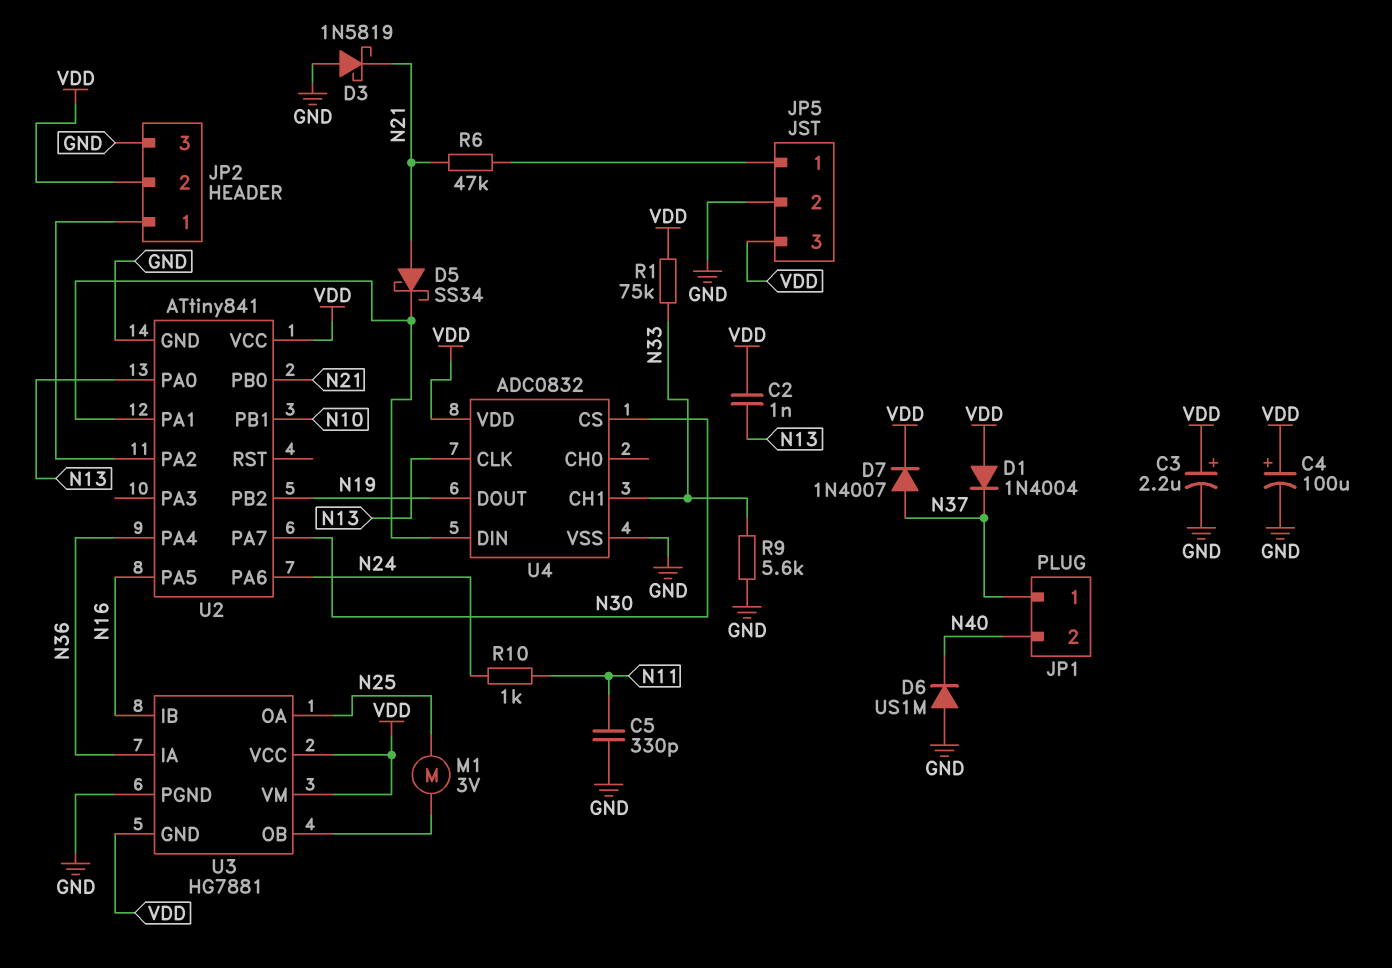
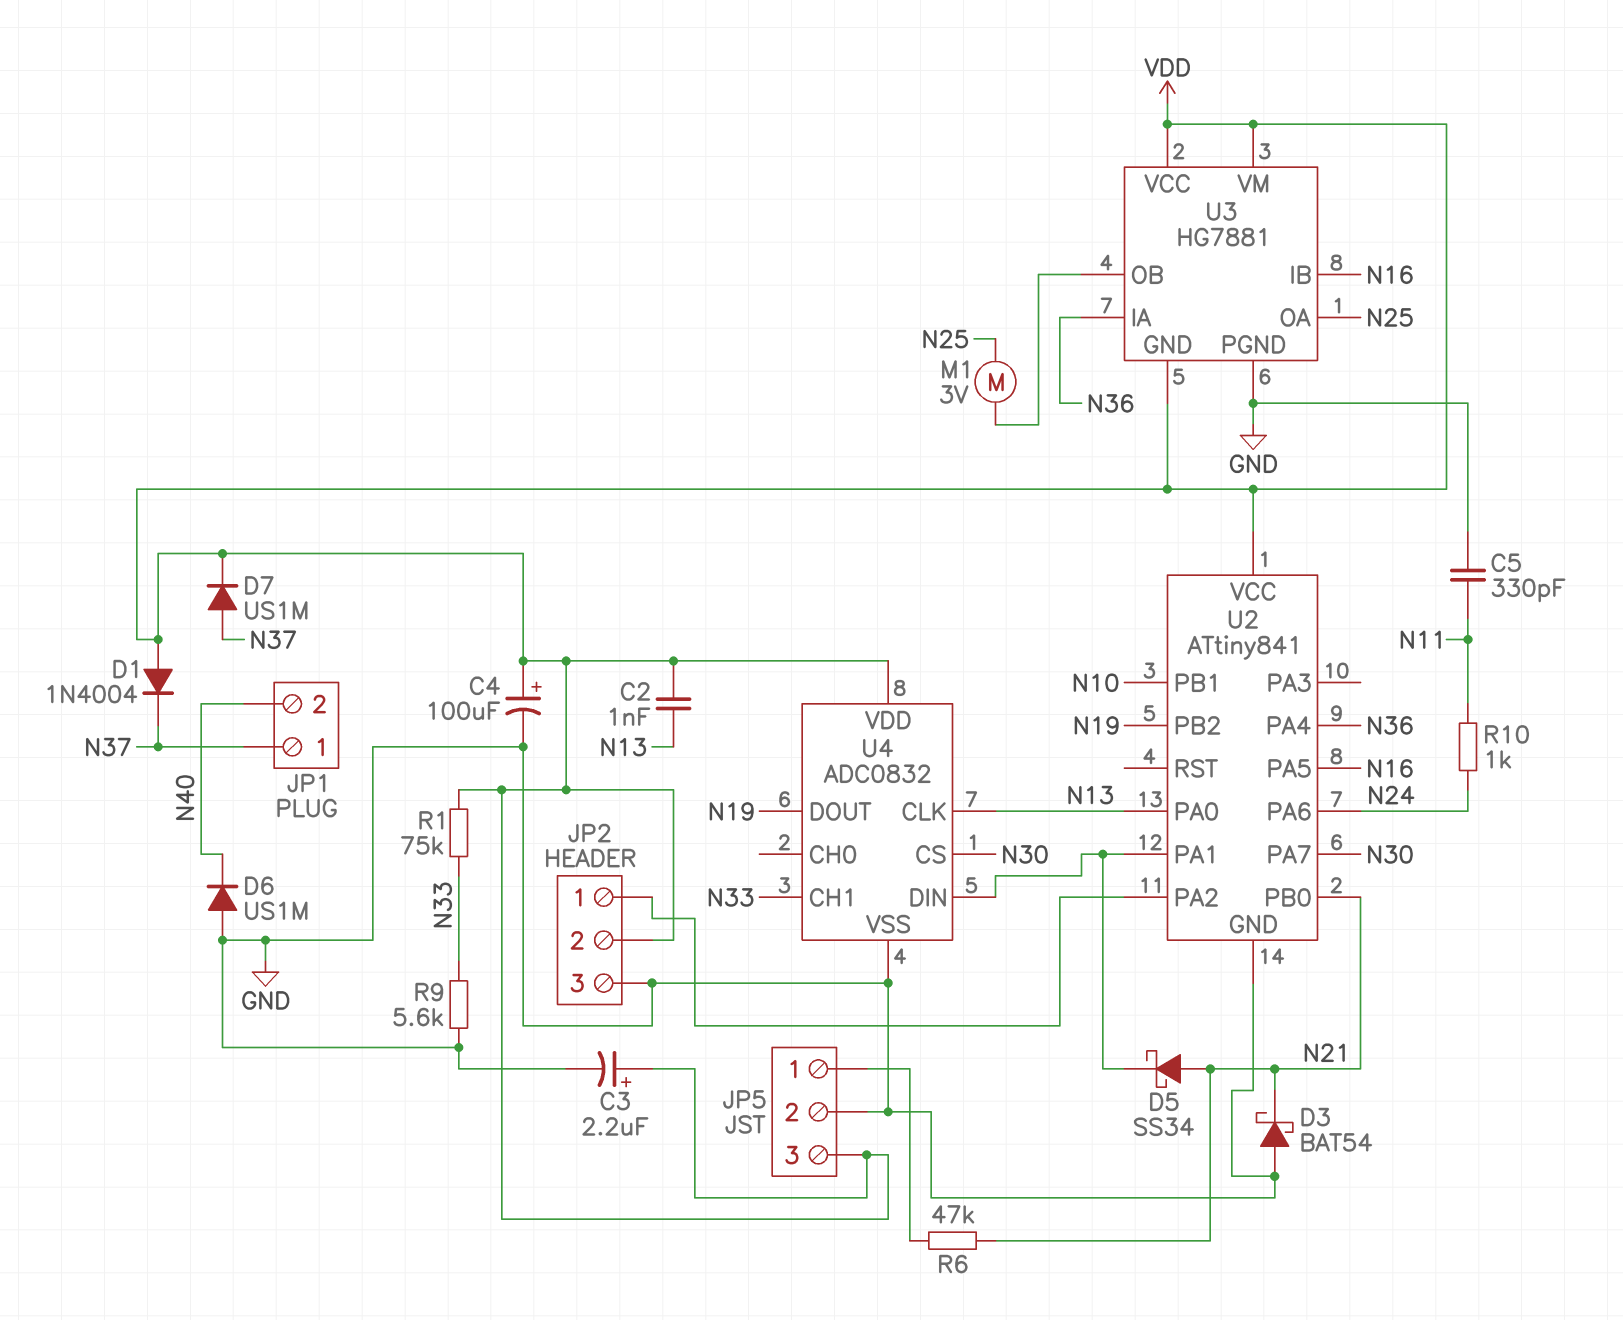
D3: schottky 1N5819 (A GND, K N21) -> schottky BAT54 (A GND, K N21)
D7: diode 1N4007 (A N37, K VDD) -> diode US1M (A N37, K VDD)

